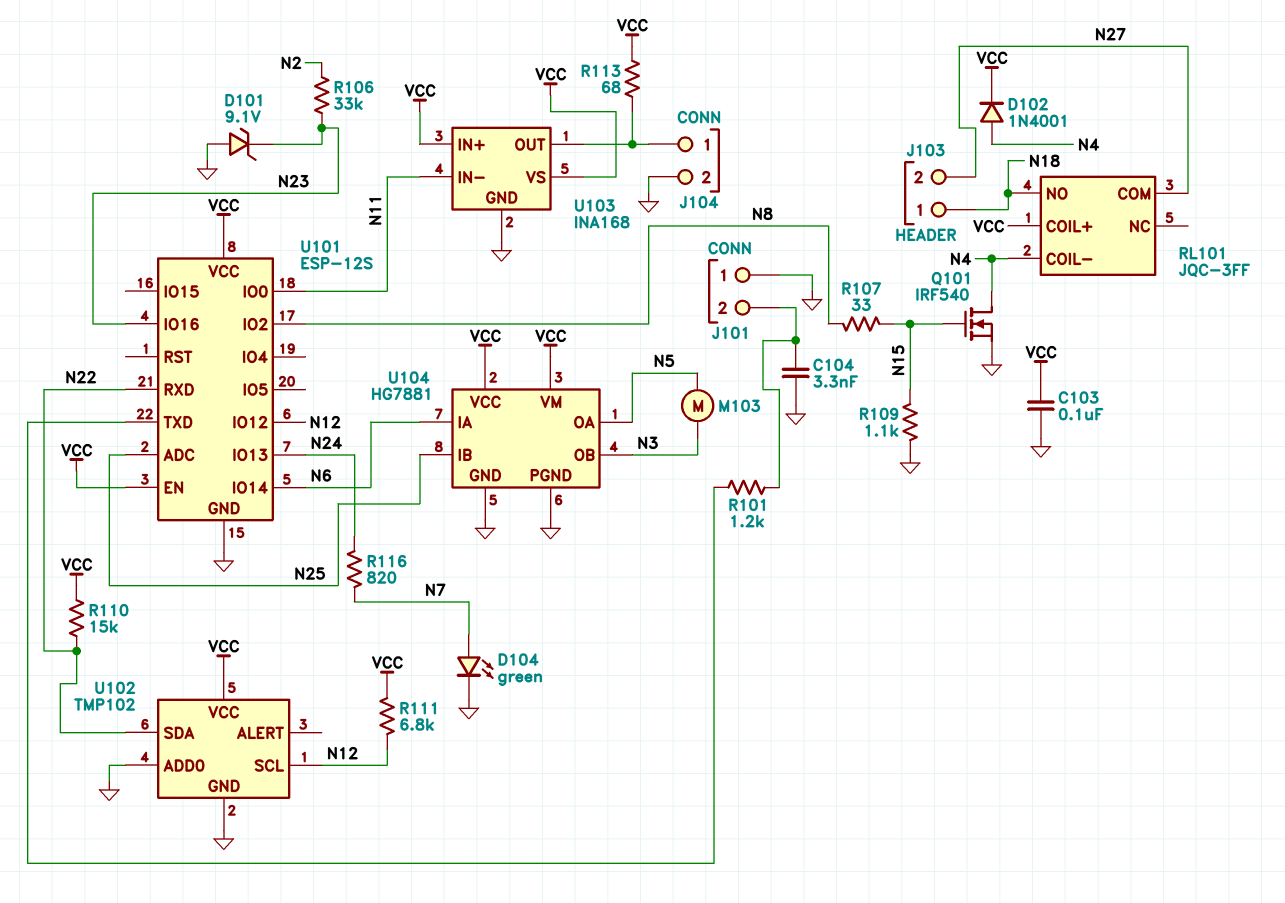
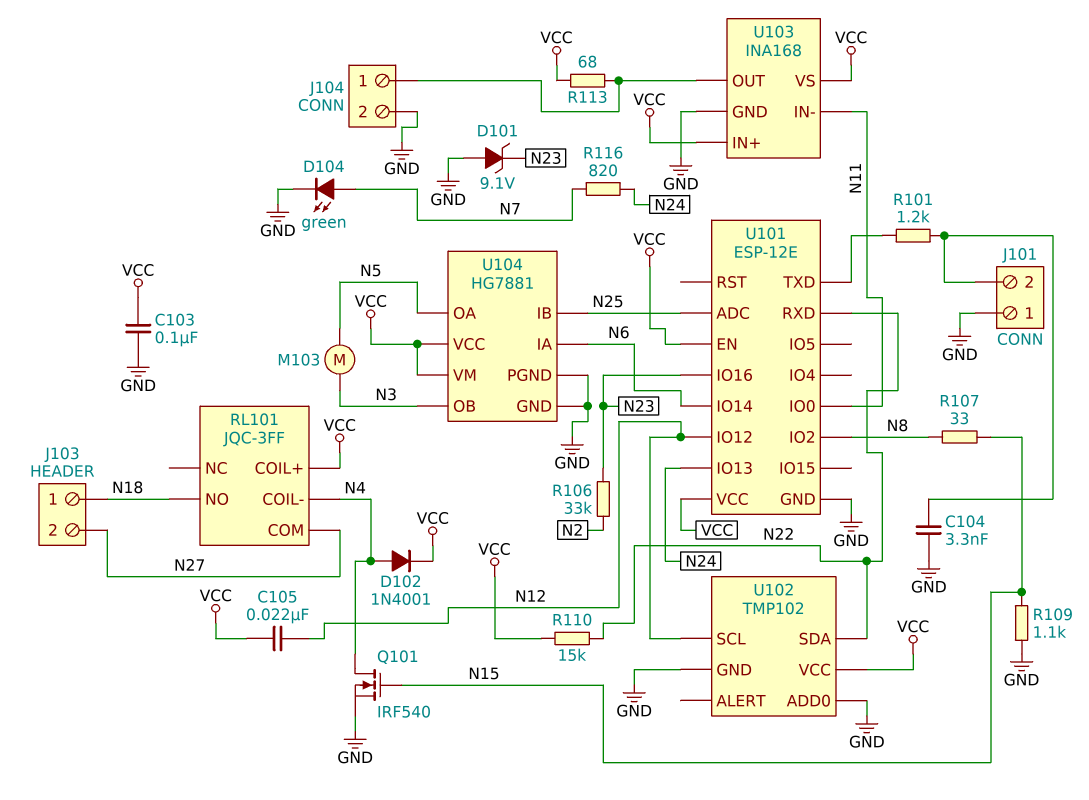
C105: none -> 22nF (N12, VCC)
R111: 6.8k (N12, VCC) -> none
U101: ESP-12S -> ESP-12E

